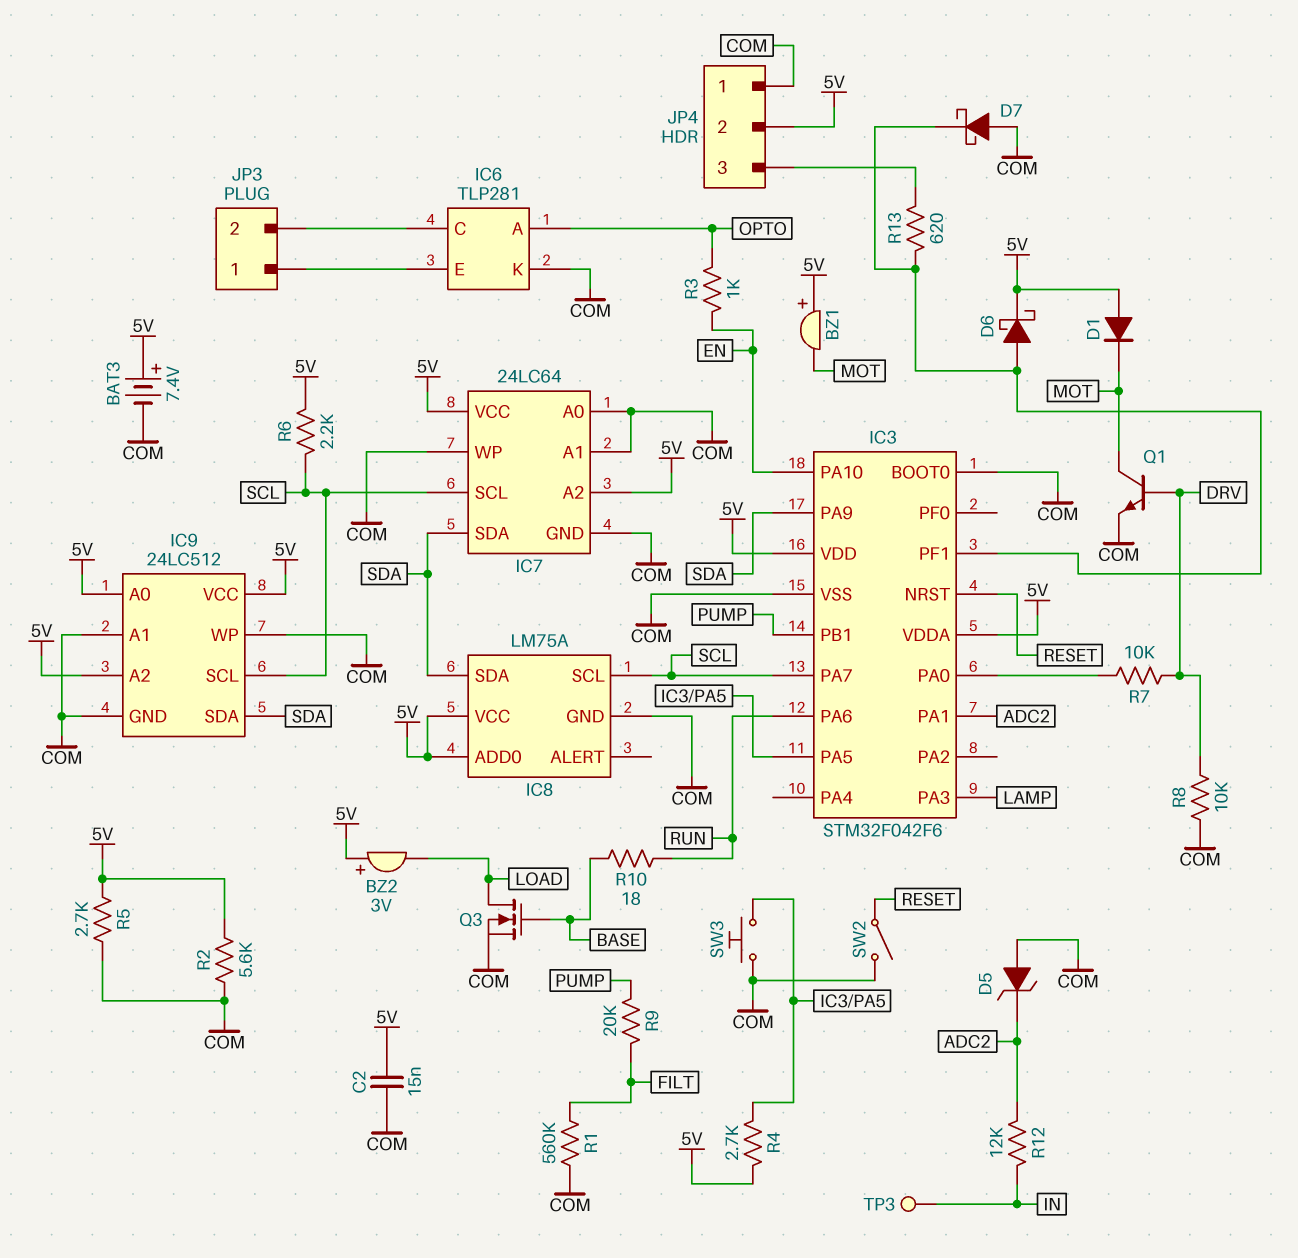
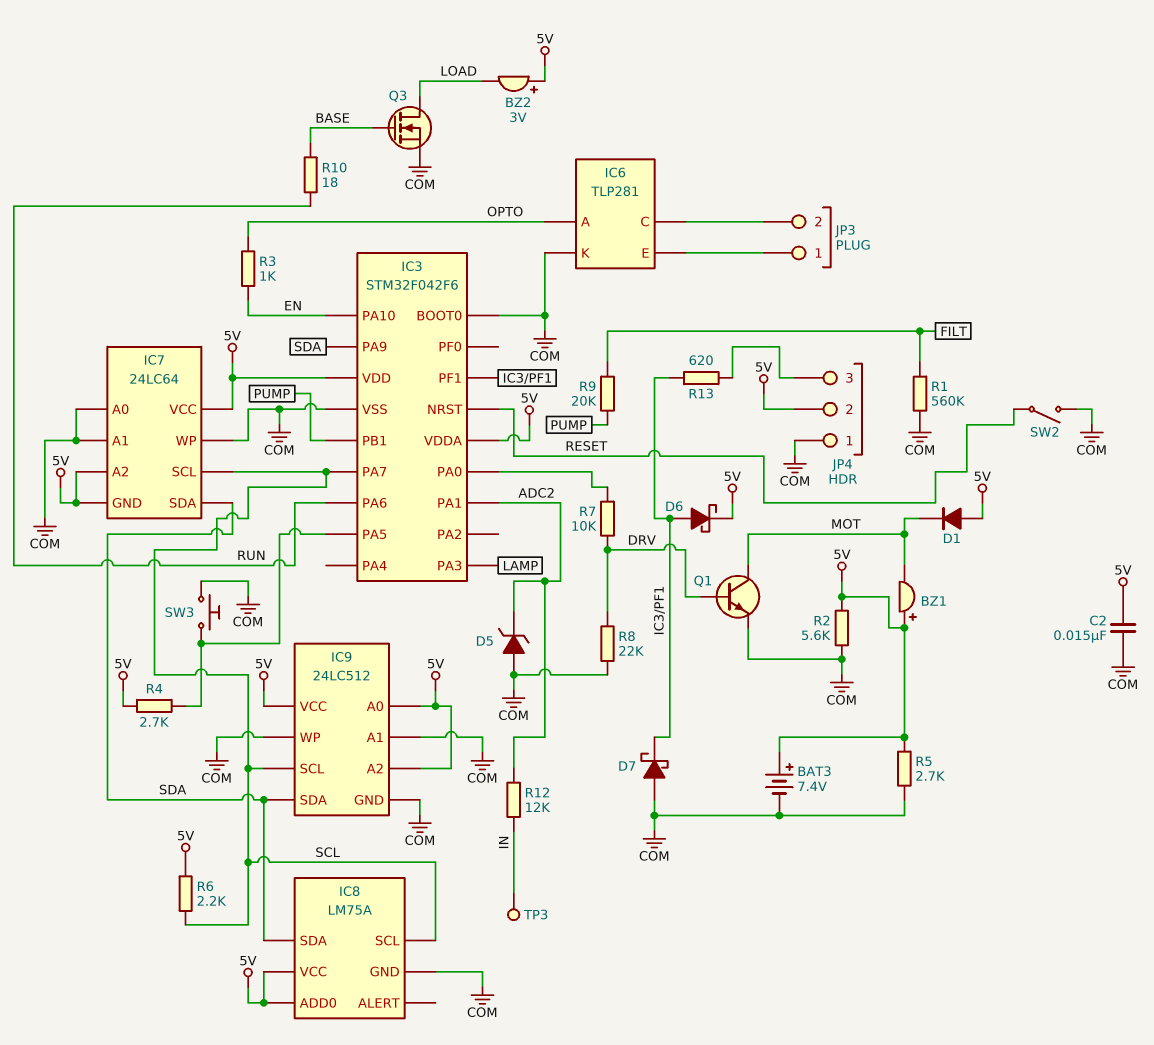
IC7 pin GND: COM -> 5V
R8: 10k (COM, DRV) -> 22k (COM, DRV)

